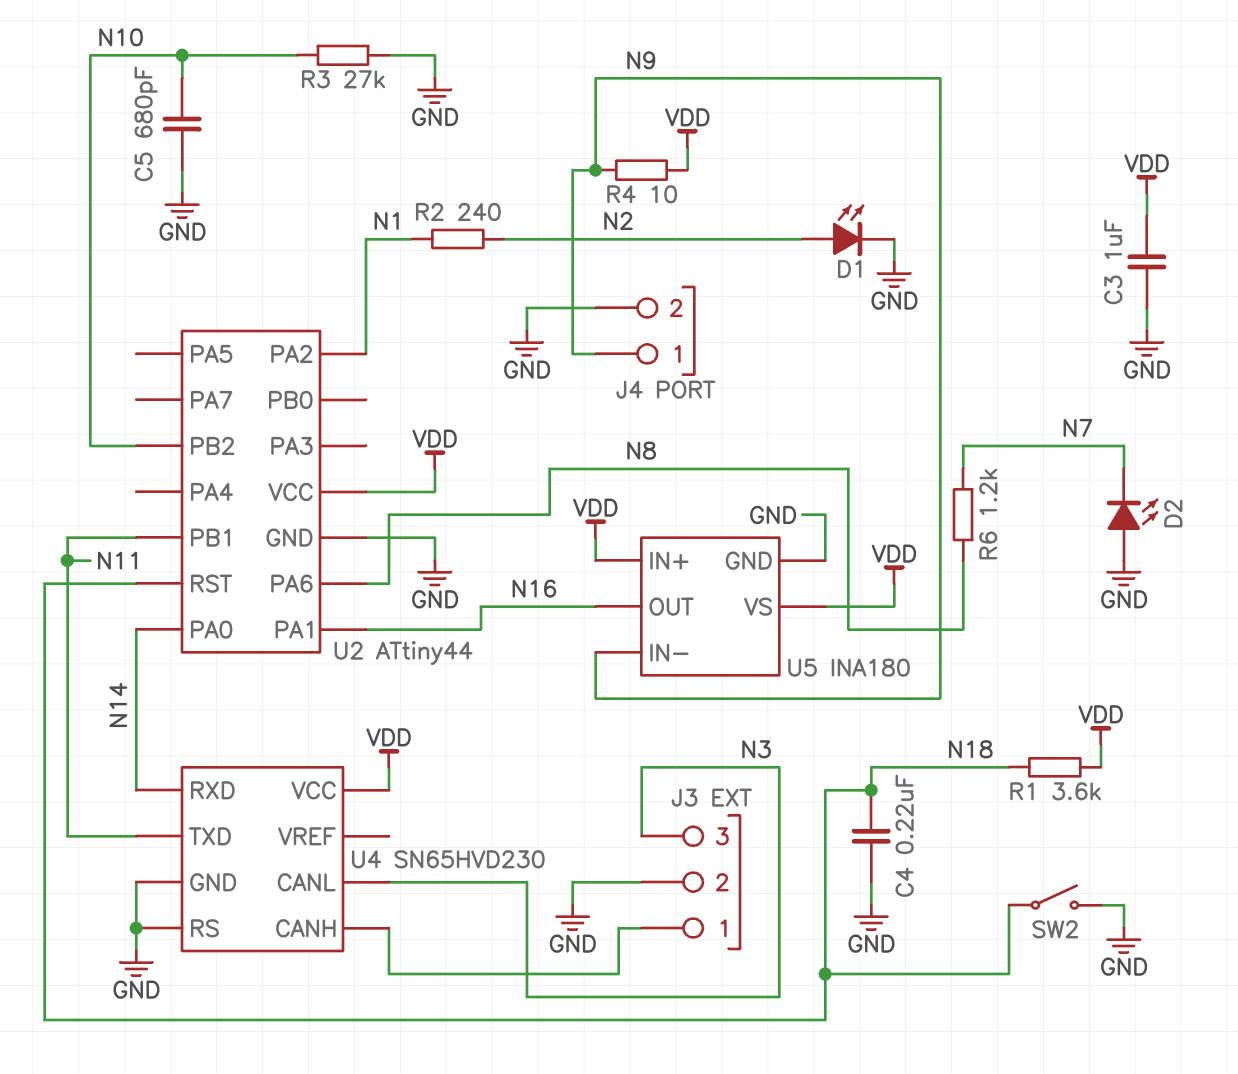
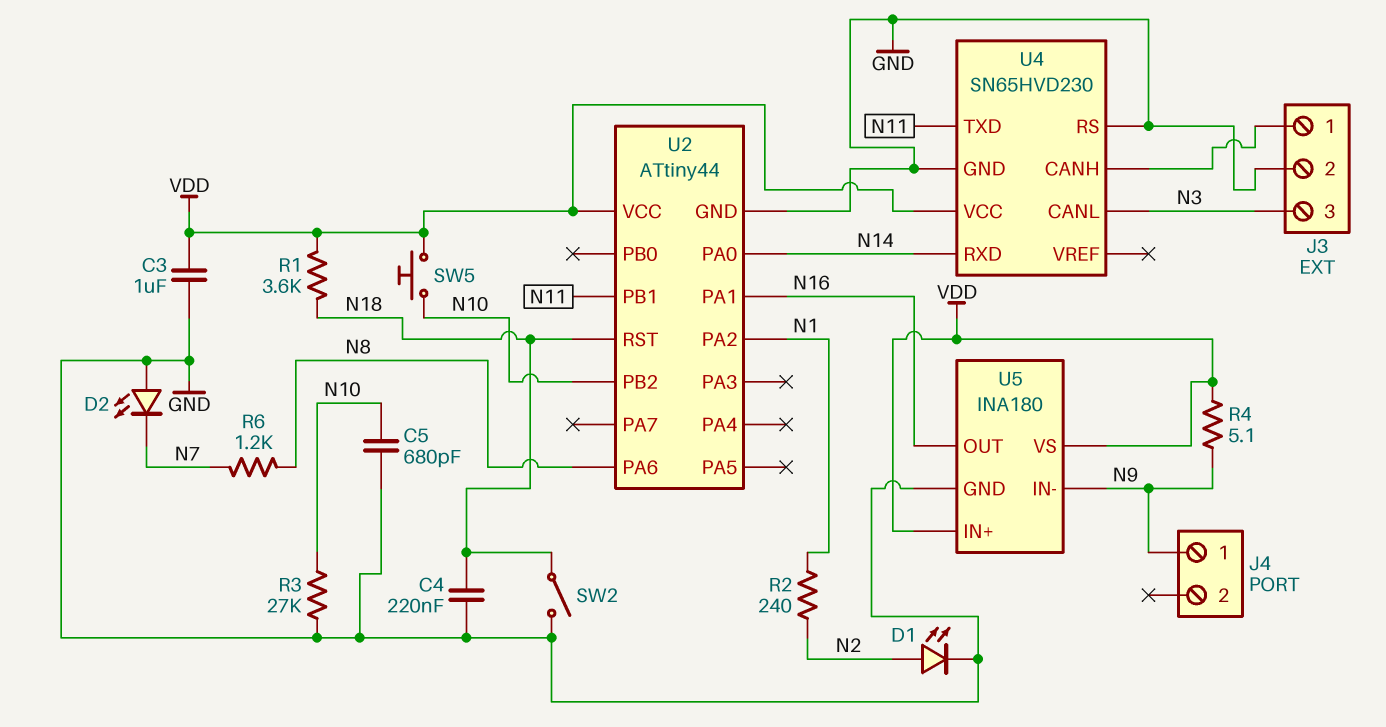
J4 pin 2: GND -> none
R4: 10 (N9, VDD) -> 5.1 (N9, VDD)
SW5: none -> button (N10, VDD)

